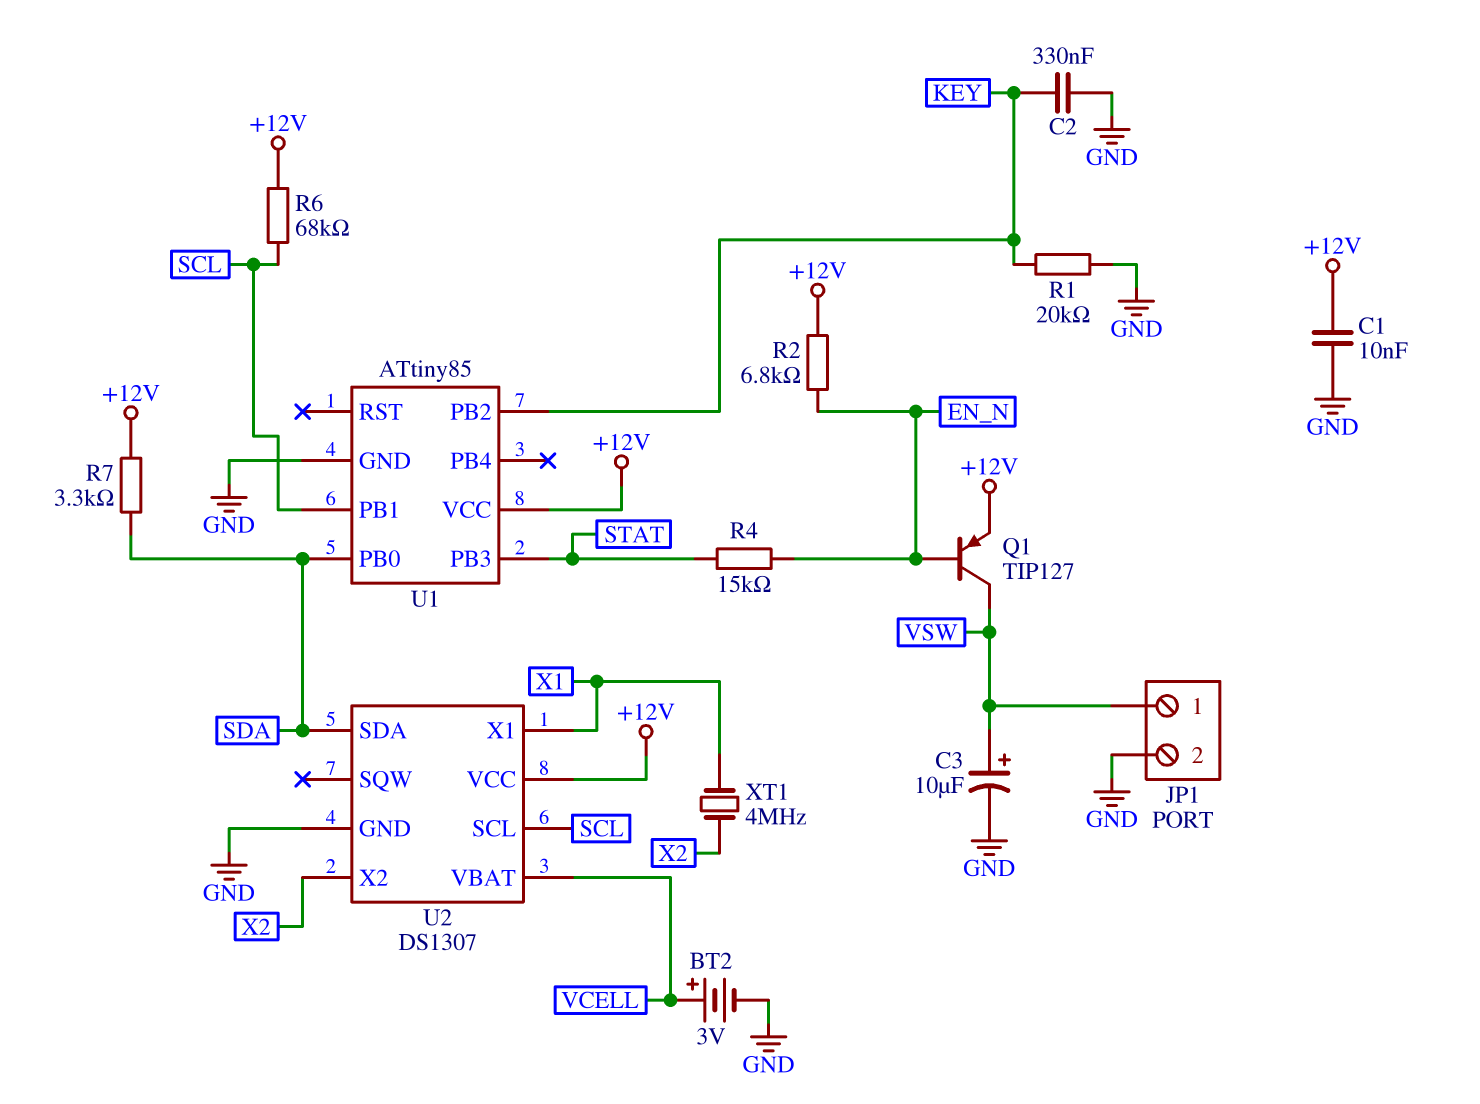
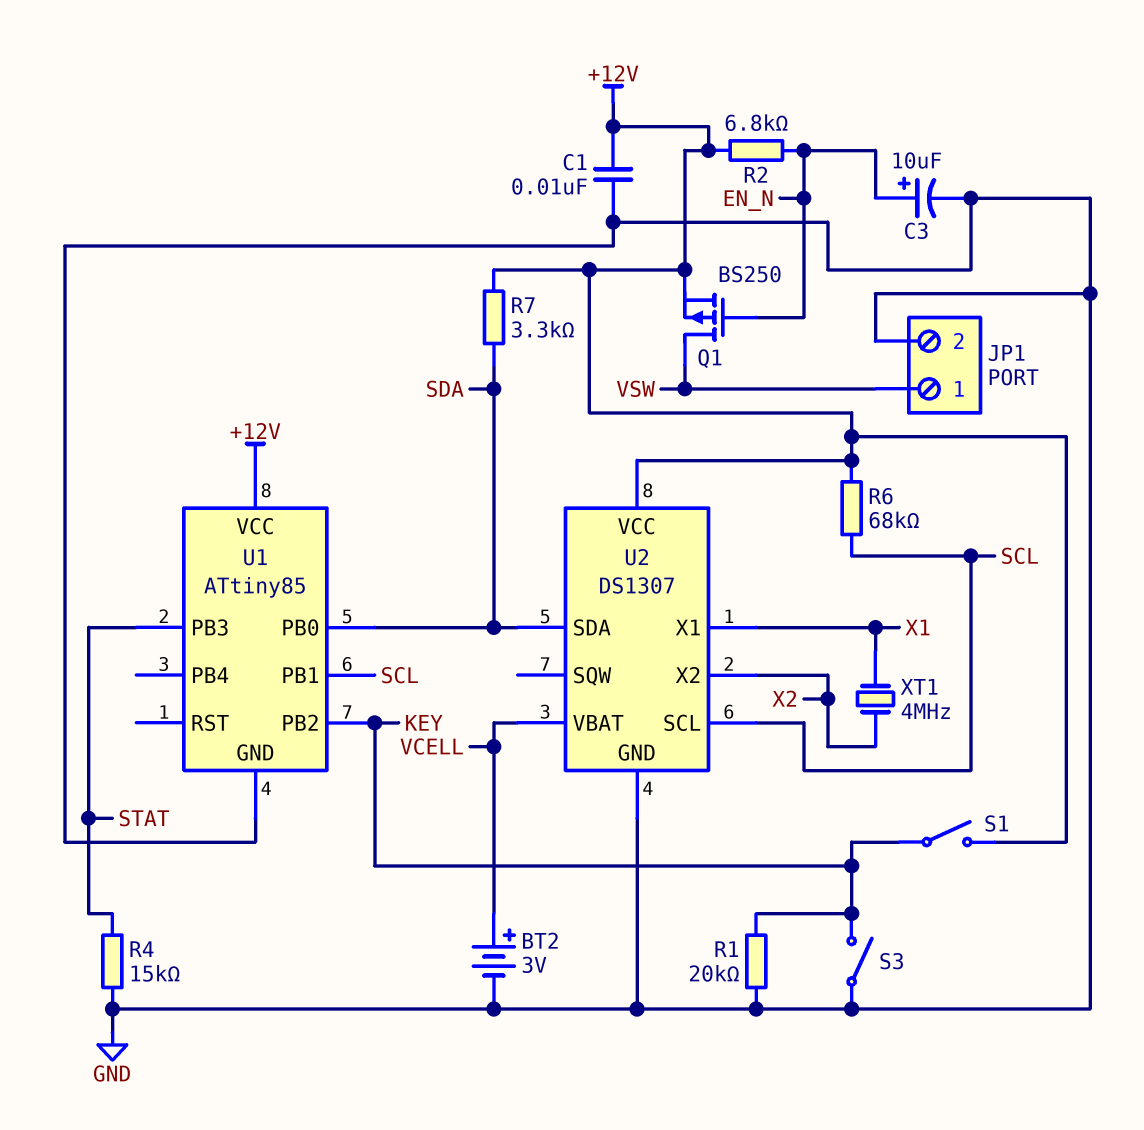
C2: 330nF (GND, KEY) -> none
C3: 10uF (plus VSW, minus GND) -> 10uF (plus EN_N, minus GND)
Q1: PNP TIP127 (B EN_N, C VSW, E +12V) -> PMOS BS250 (G EN_N, D VSW, S +12V)
R4: 15k (EN_N, STAT) -> 15k (GND, STAT)
S1: none -> switch (+12V, KEY)
S3: none -> switch (GND, KEY)

